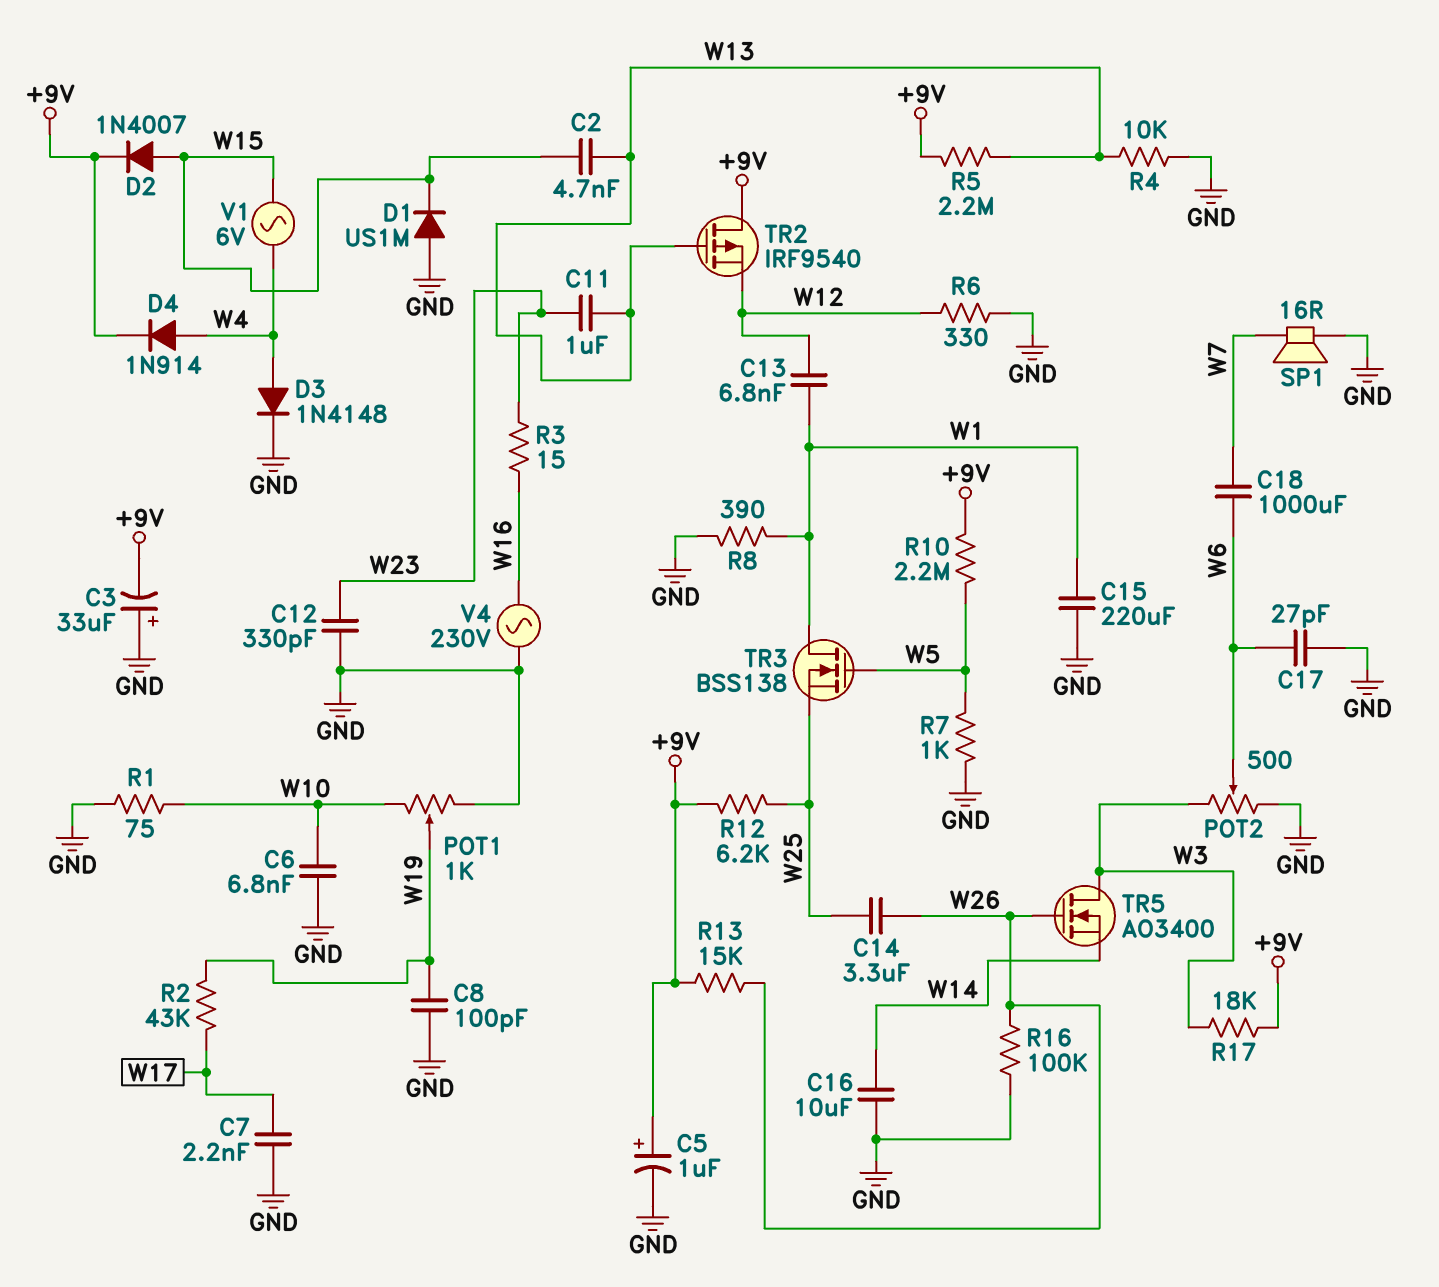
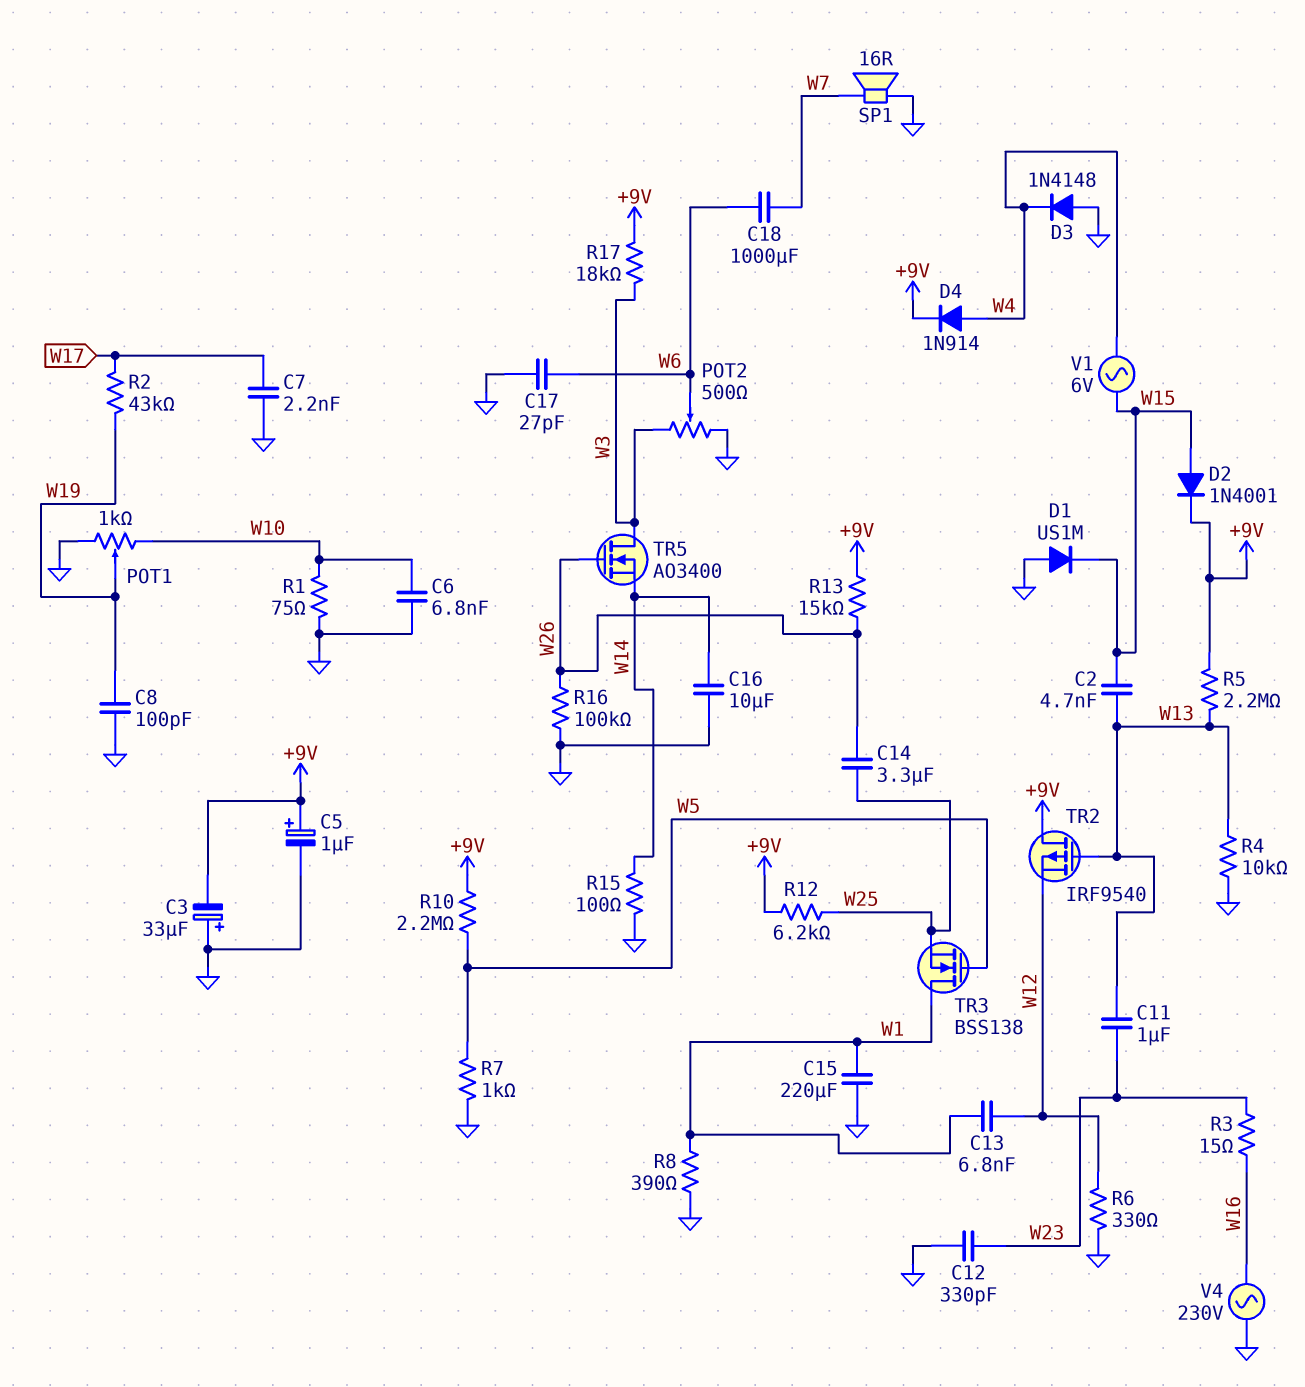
D2: diode 1N4007 (A W15, K +9V) -> diode 1N4001 (A W15, K +9V)
D3: diode 1N4148 (A W4, K GND) -> diode 1N4148 (A GND, K W4)
R15: none -> 100 (GND, W14)

